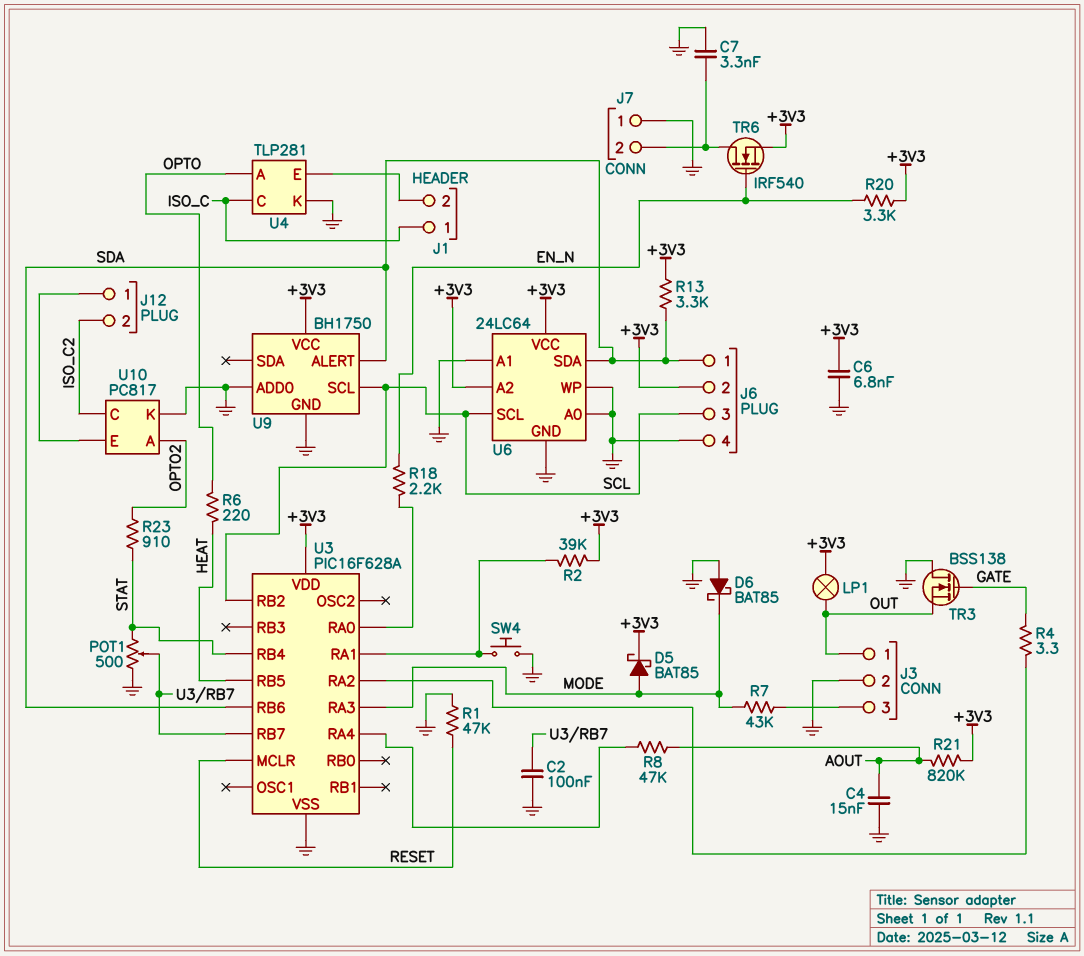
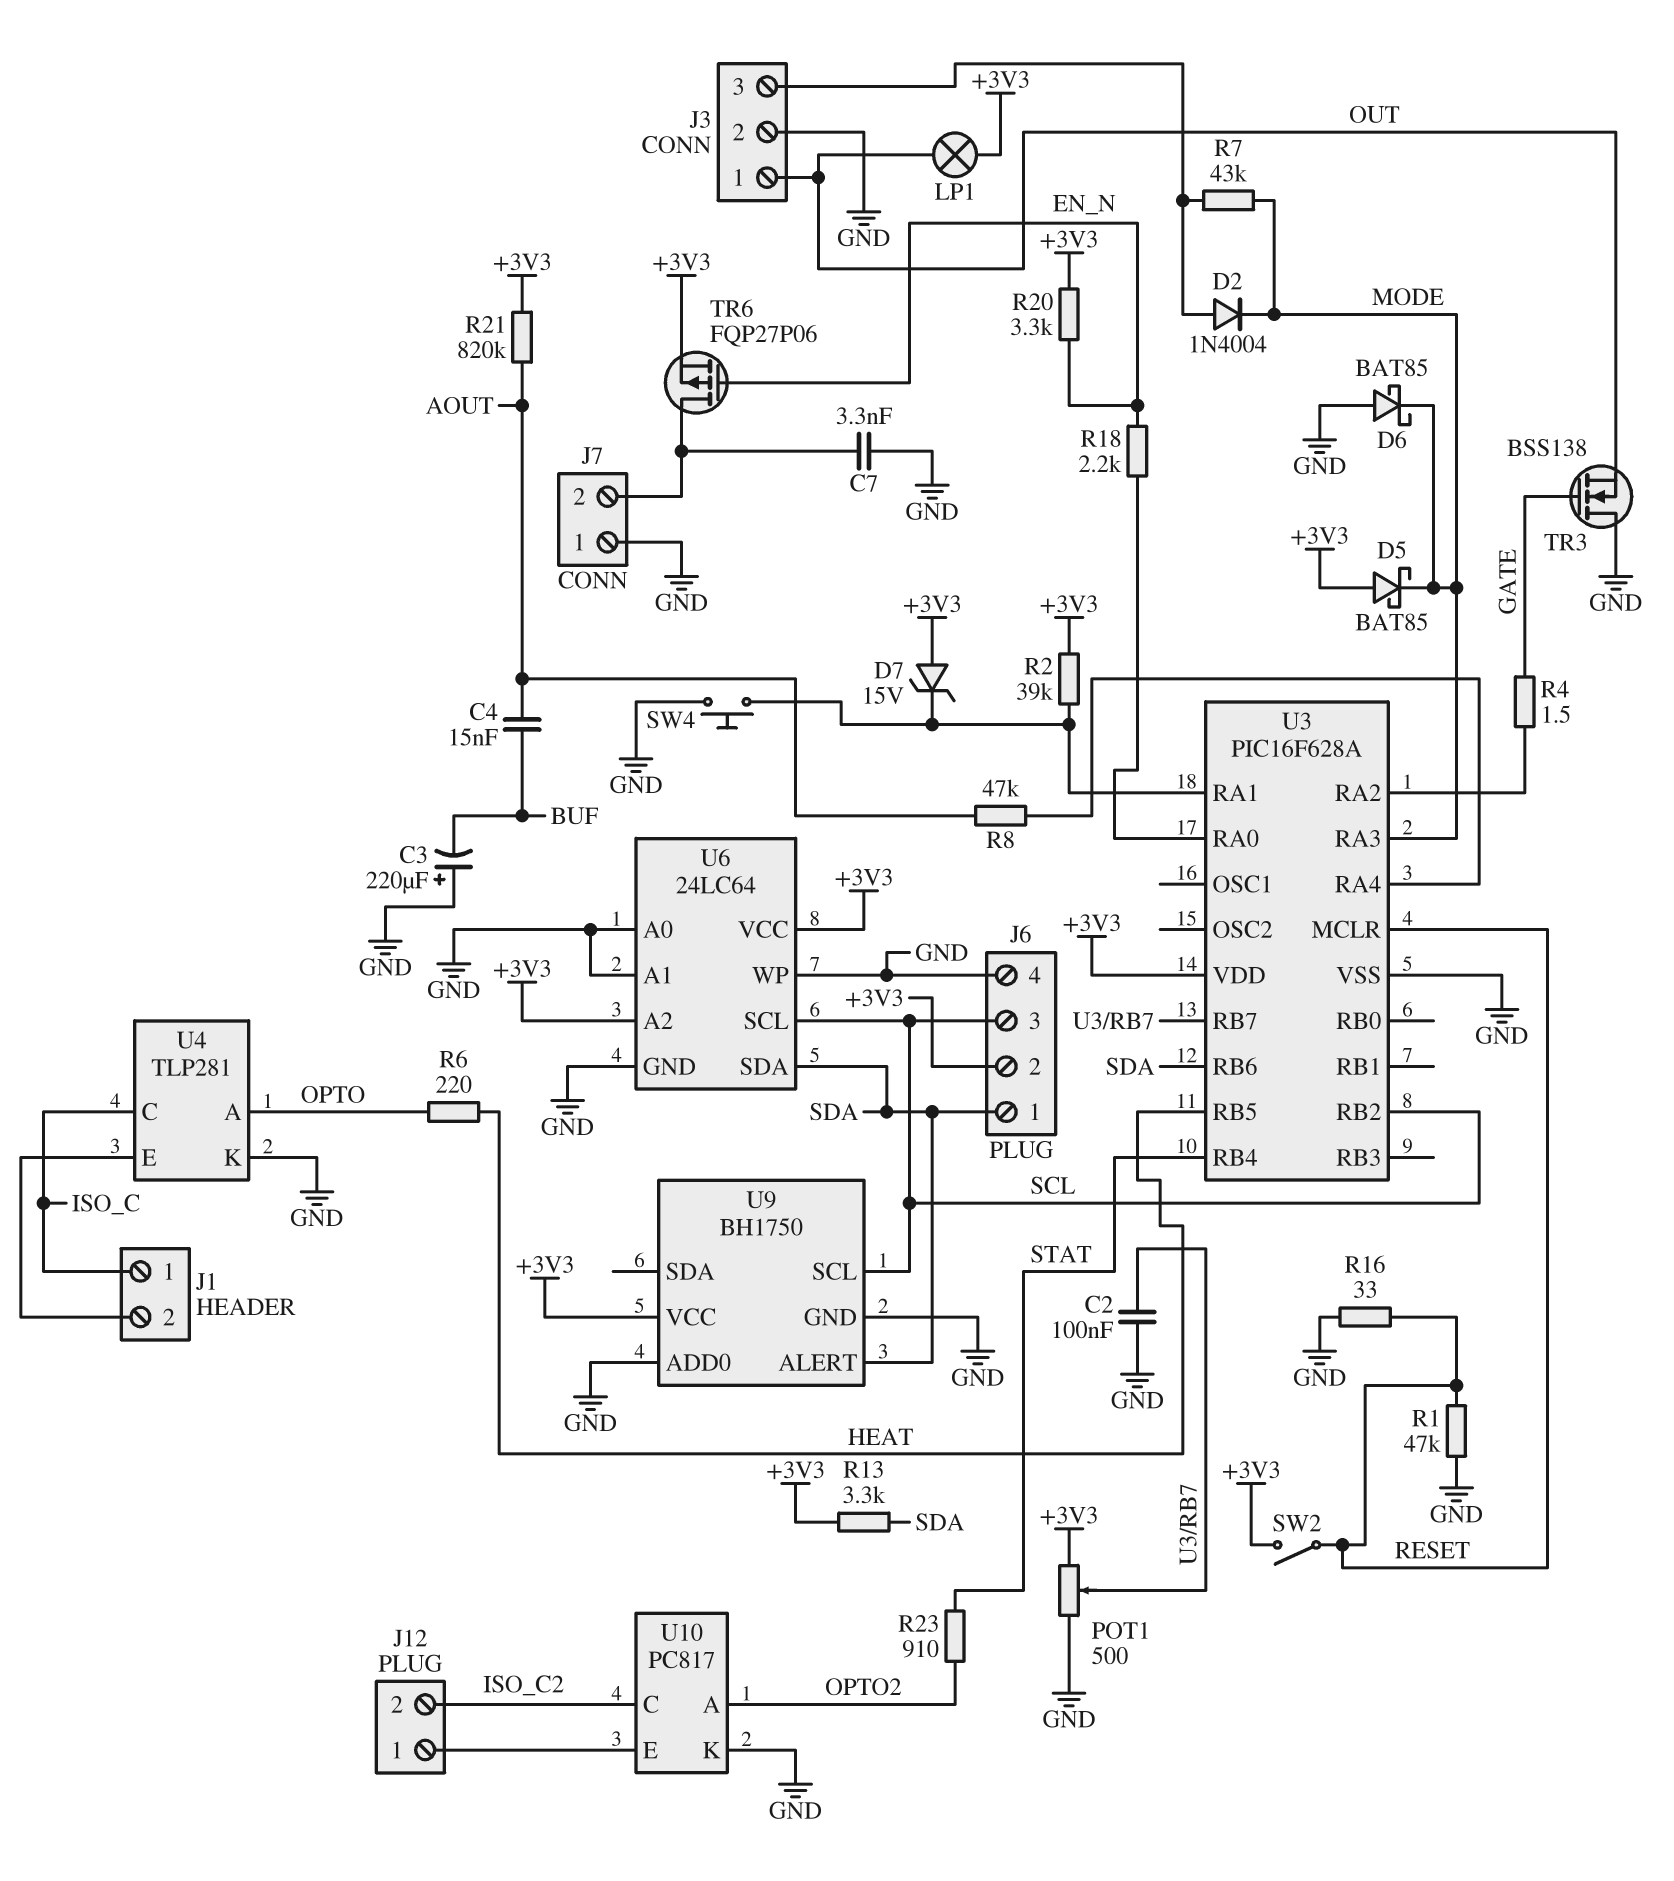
C3: none -> 220uF (plus GND, minus BUF)
C4: 15nF (AOUT, GND) -> 15nF (AOUT, BUF)
C6: 6.8nF (+3V3, GND) -> none
D2: none -> diode 1N4004 (A J3/3, K MODE)
D5: schottky BAT85 (A MODE, K +3V3) -> schottky BAT85 (A +3V3, K MODE)
D7: none -> zener 15V (A +3V3, K U3/RA1)
POT1: 500 (GND, STAT, wiper U3/RB7) -> 500 (+3V3, GND, wiper U3/RB7)
R4: 3.3 (GATE, U3/RA2) -> 1.5 (GATE, U3/RA2)
R16: none -> 33 (GND, RESET)
SW2: none -> switch (+3V3, RESET)
TR6: NMOS IRF540 (G EN_N, D J7/2, S +3V3) -> PMOS FQP27P06 (G EN_N, D J7/2, S +3V3)

